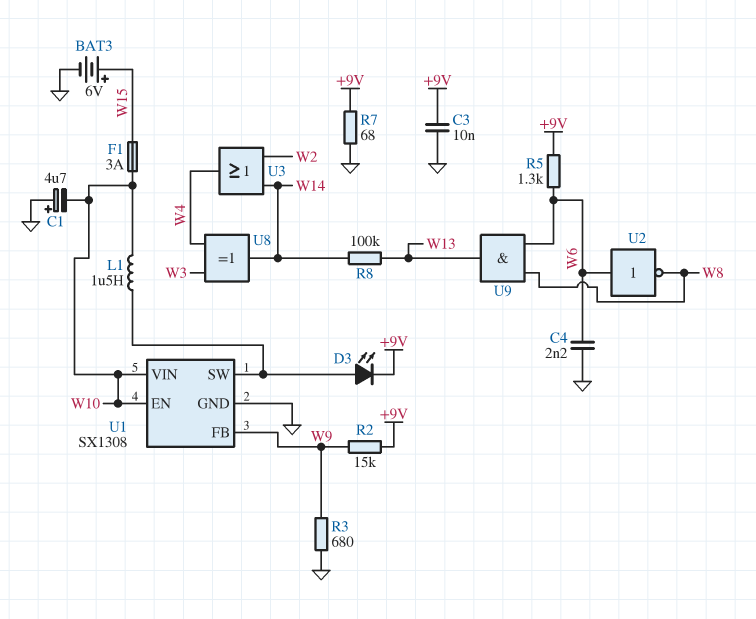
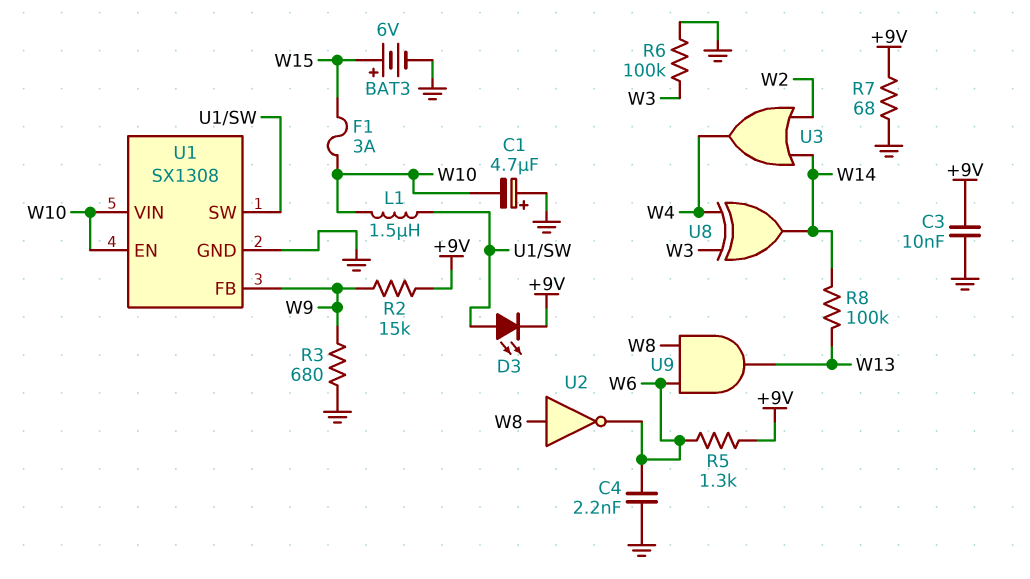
R6: none -> 100k (GND, W3)
U2: NOT (in W6, out W8) -> NOT (in W8, out W6)

